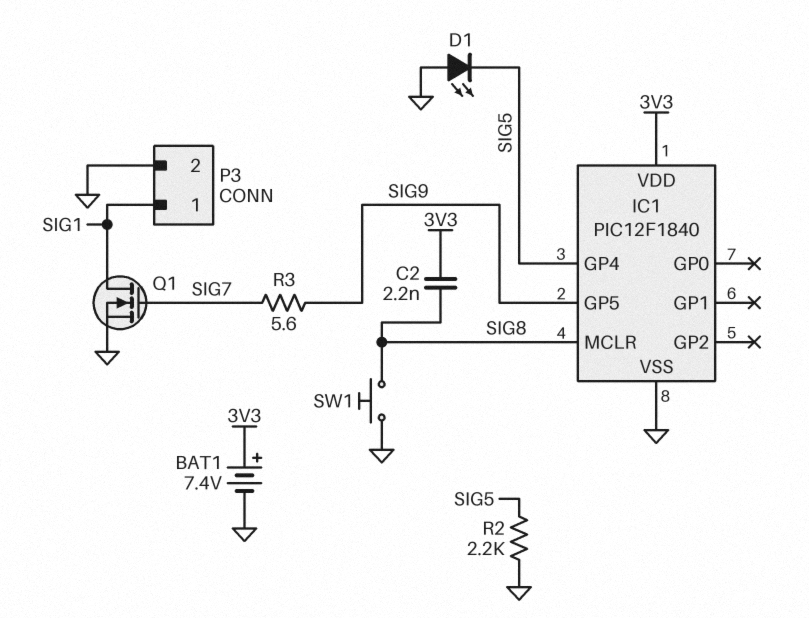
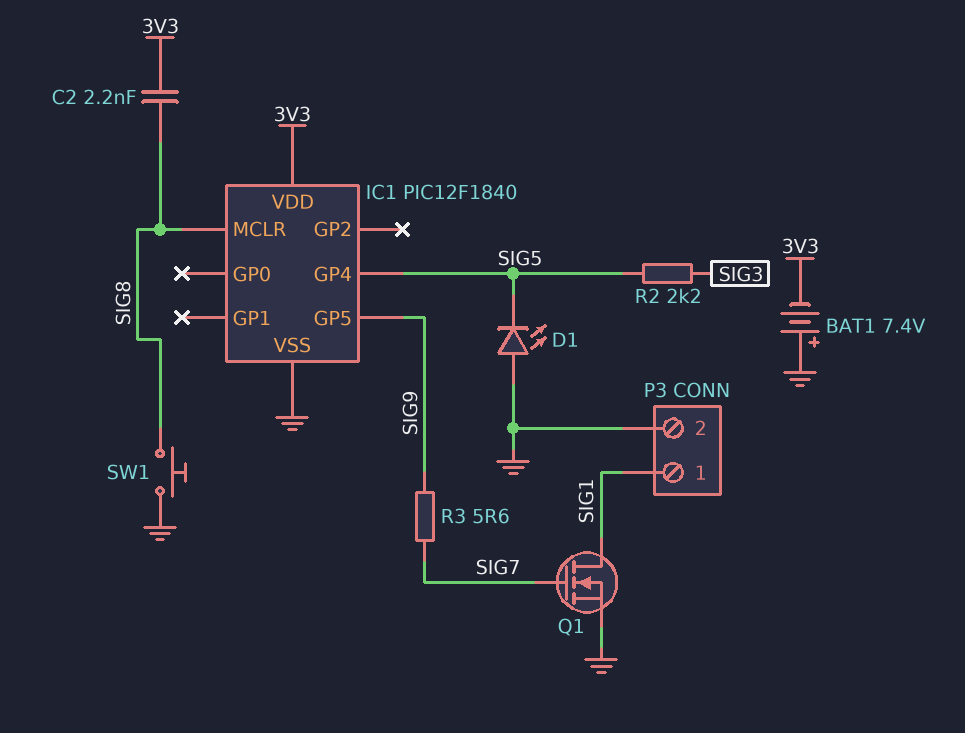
BAT1: 7.4V (plus 3V3, minus GND) -> 7.4V (plus GND, minus 3V3)
R2: 2.2k (GND, SIG5) -> 2.2k (SIG3, SIG5)

